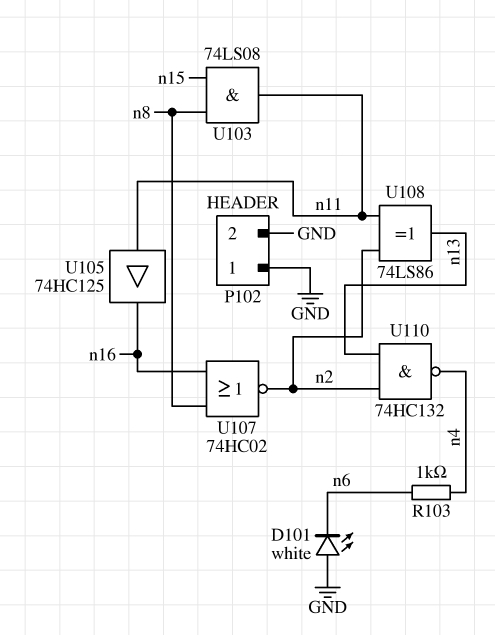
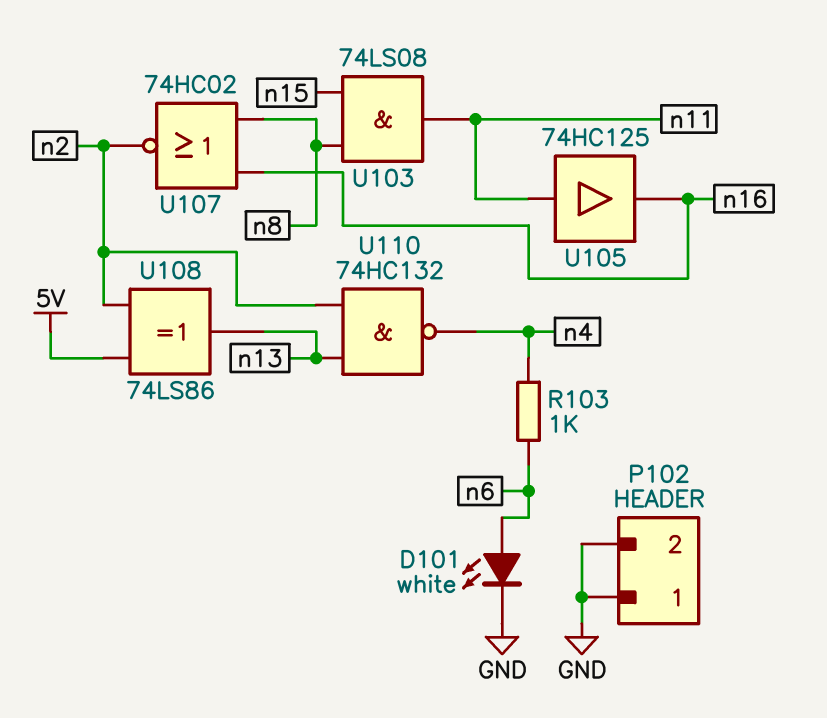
D101: LED white (A GND, K n6) -> LED white (A n6, K GND)
U108: XOR 74LS86 (in n2, in n11, out n13) -> XOR 74LS86 (in 5V, in n2, out n13)

